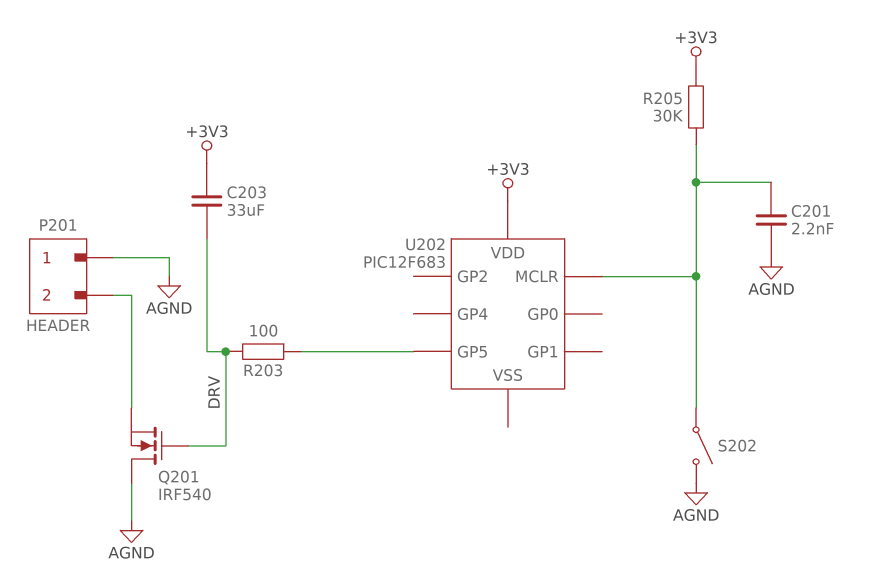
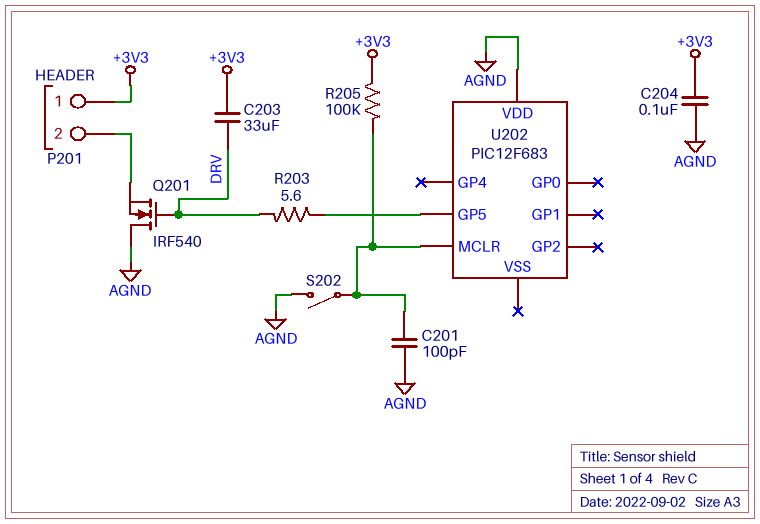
C201: 2.2nF (AGND, U202/MCLR) -> 100pF (AGND, U202/MCLR)
C204: none -> 100nF (+3V3, AGND)
P201 pin 1: AGND -> +3V3
R203: 100 (DRV, U202/GP5) -> 5.6 (DRV, U202/GP5)
R205: 30k (+3V3, U202/MCLR) -> 100k (+3V3, U202/MCLR)
U202 pin VDD: +3V3 -> AGND

